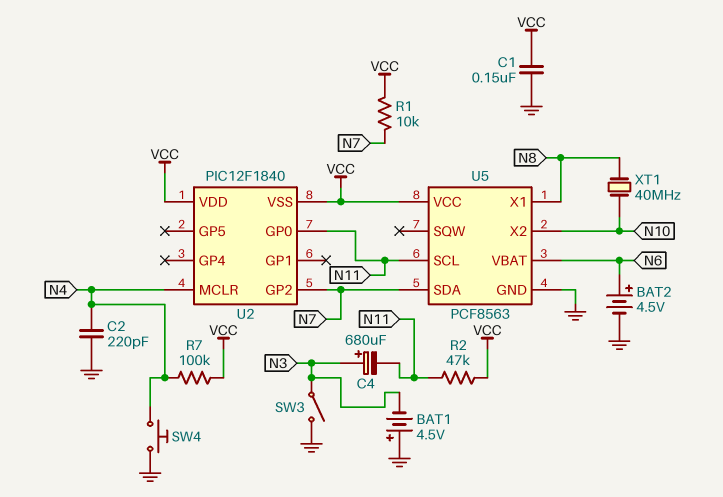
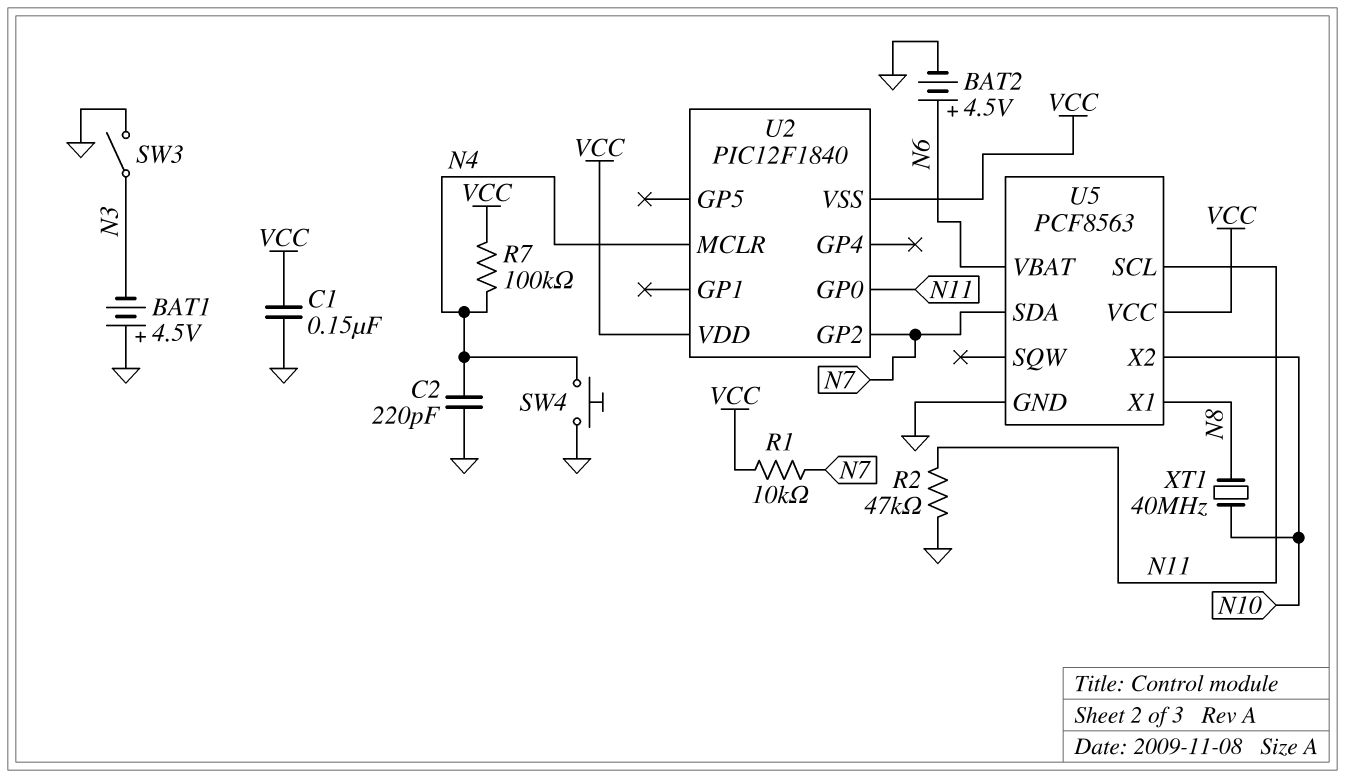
C4: 680uF (plus N3, minus N11) -> none
R2: 47k (N11, VCC) -> 47k (GND, N11)

